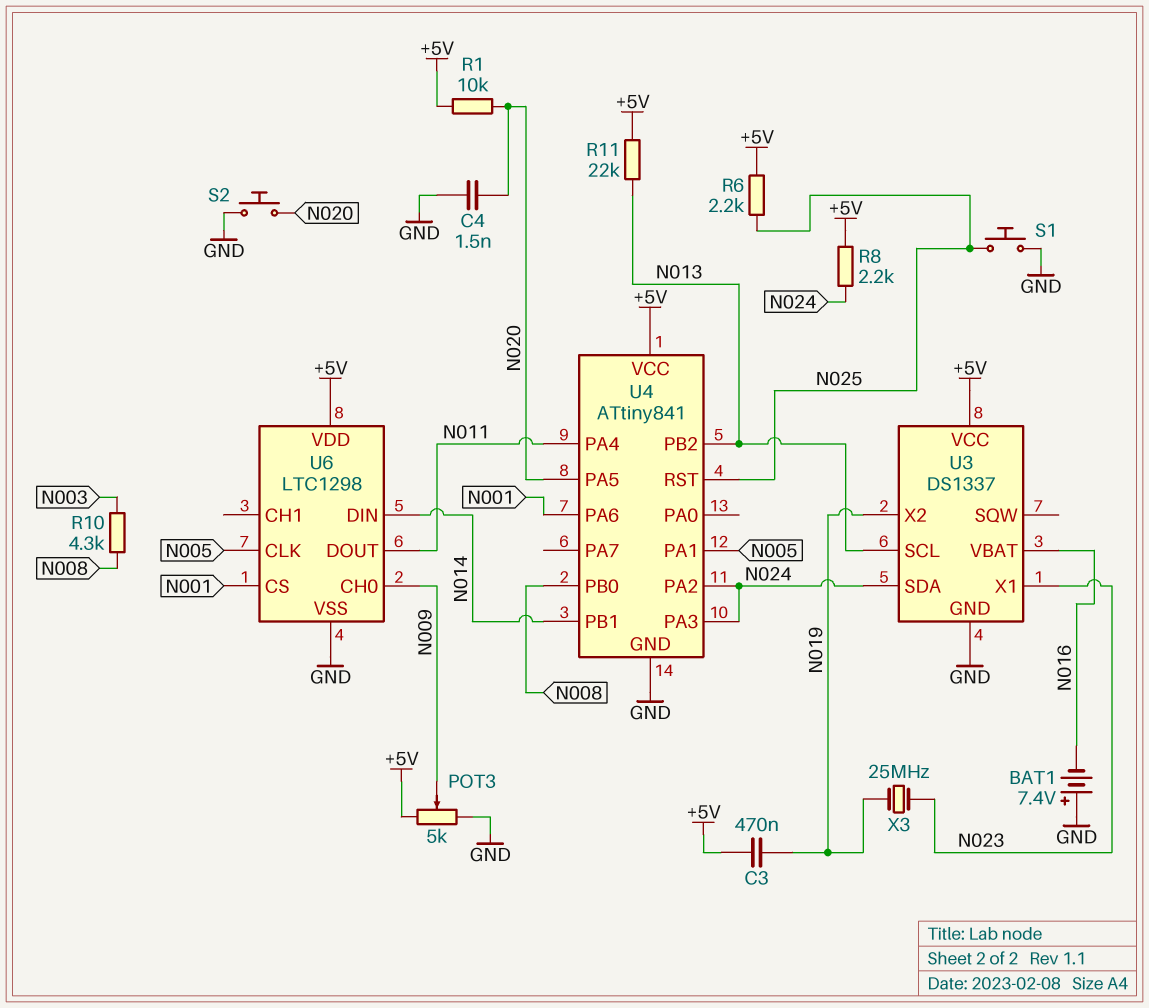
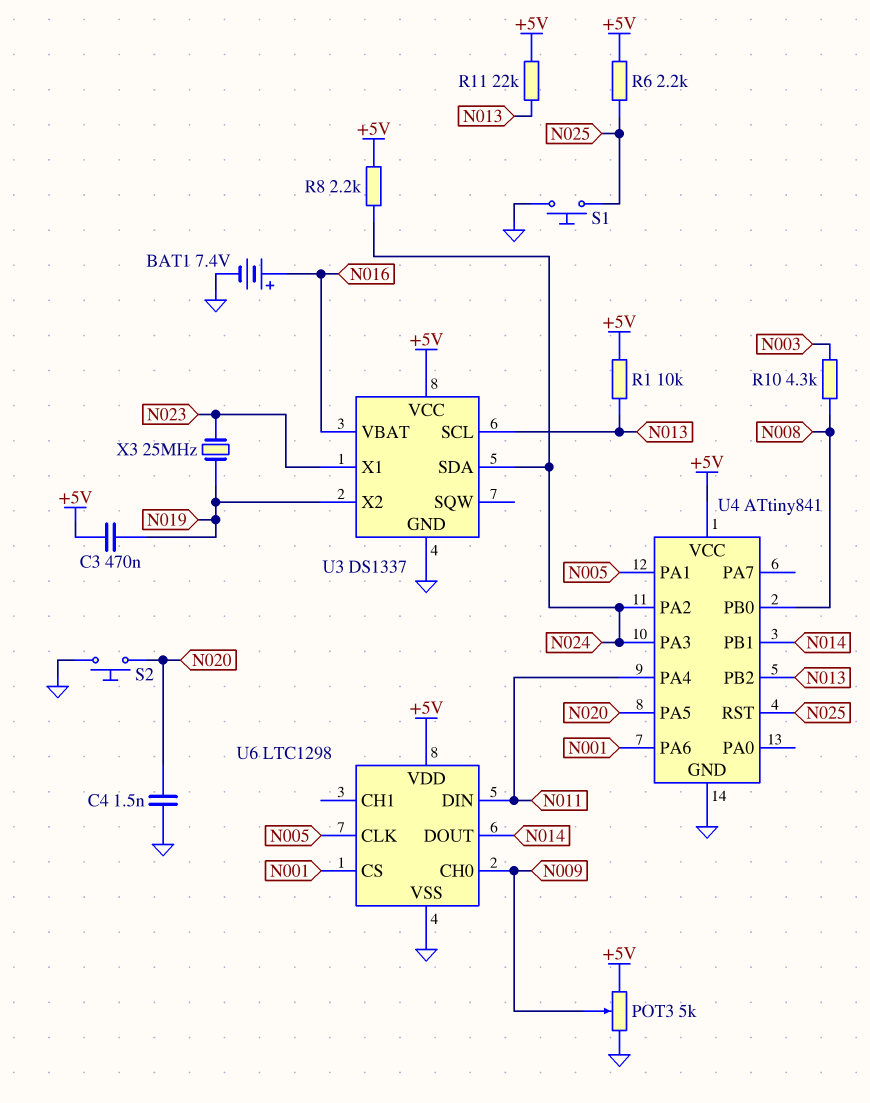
BAT1: 7.4V (plus GND, minus N016) -> 7.4V (plus N016, minus GND)
R1: 10k (+5V, N020) -> 10k (+5V, N013)
U6 pin DIN: N014 -> N011
U6 pin DOUT: N011 -> N014

